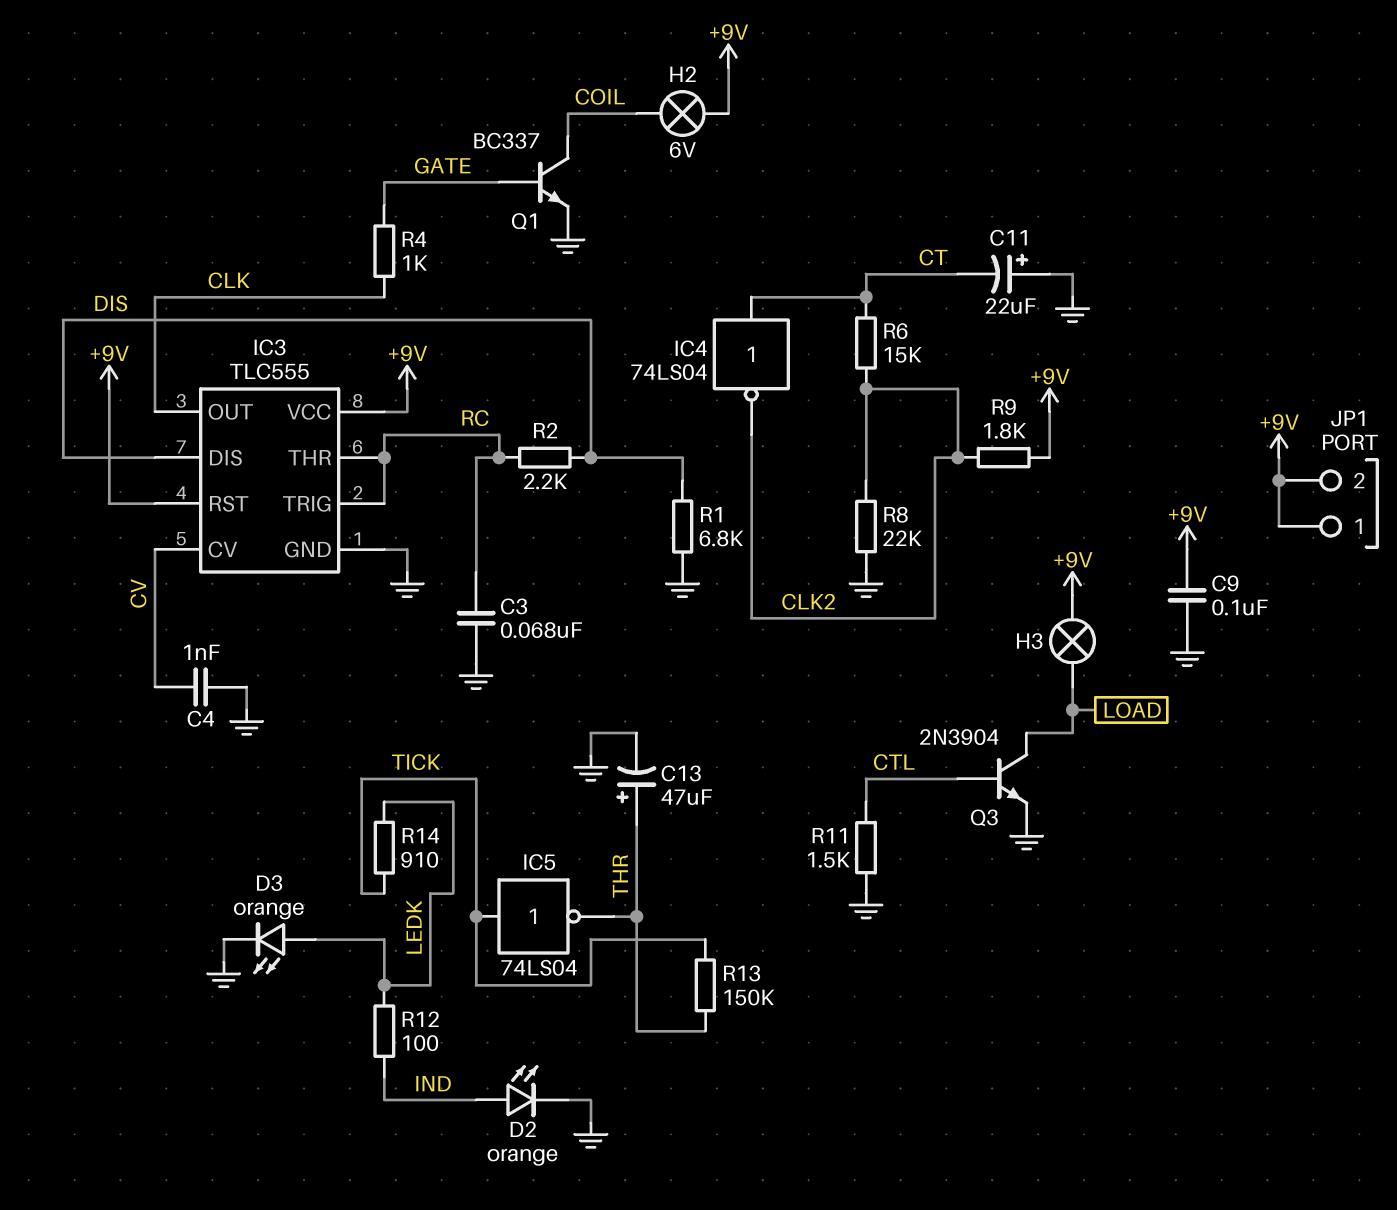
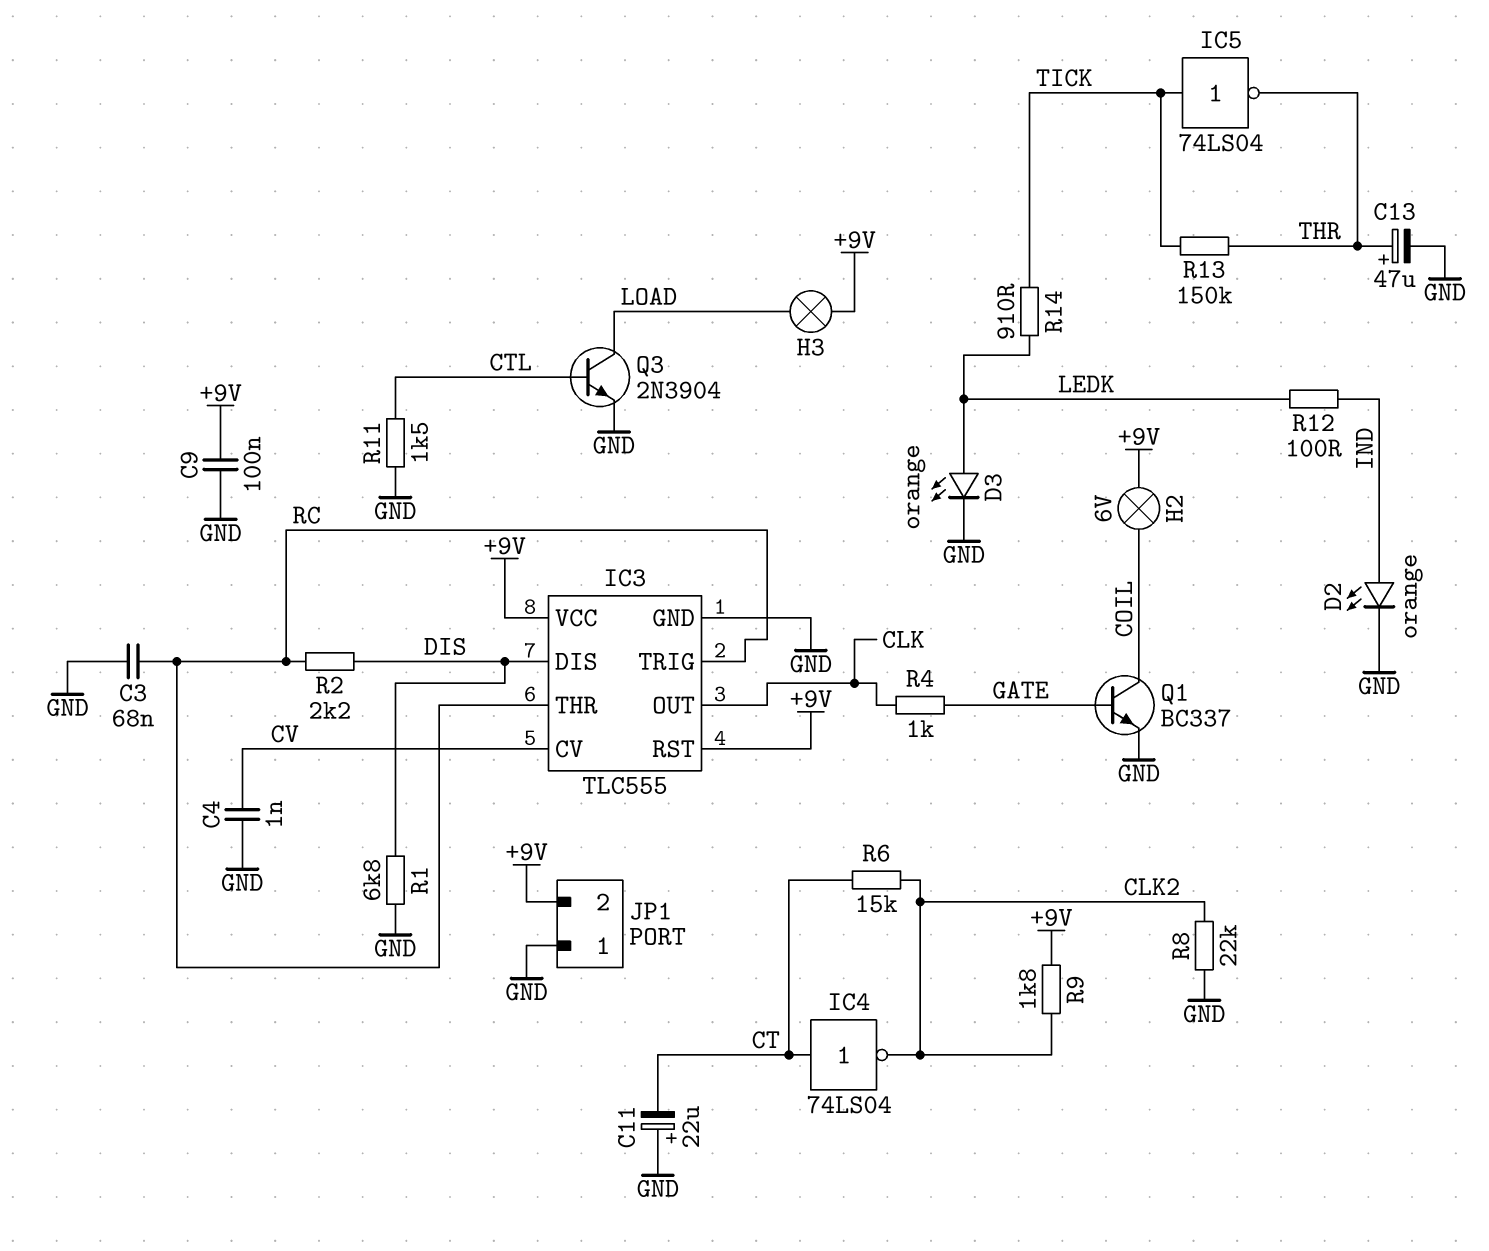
JP1 pin 1: +9V -> GND

